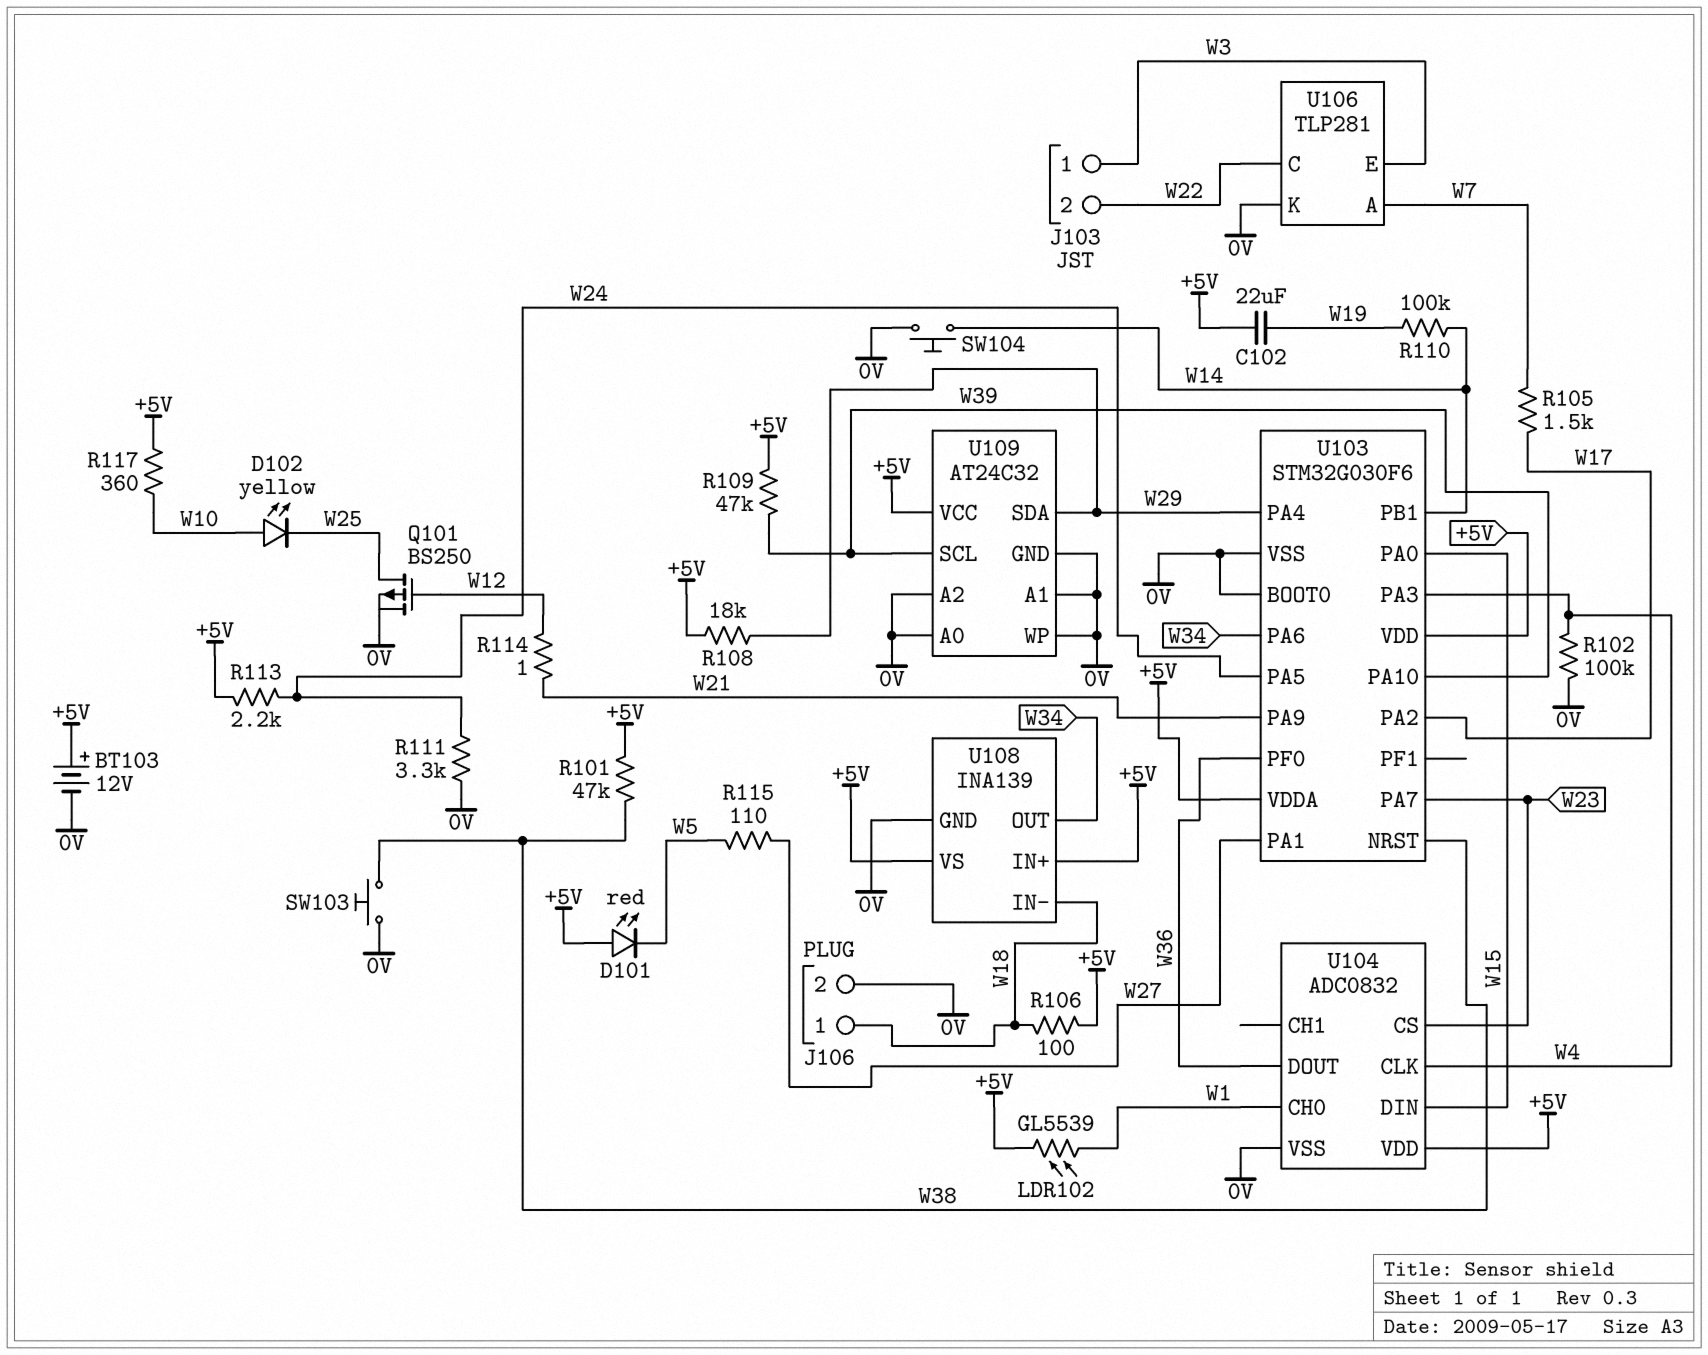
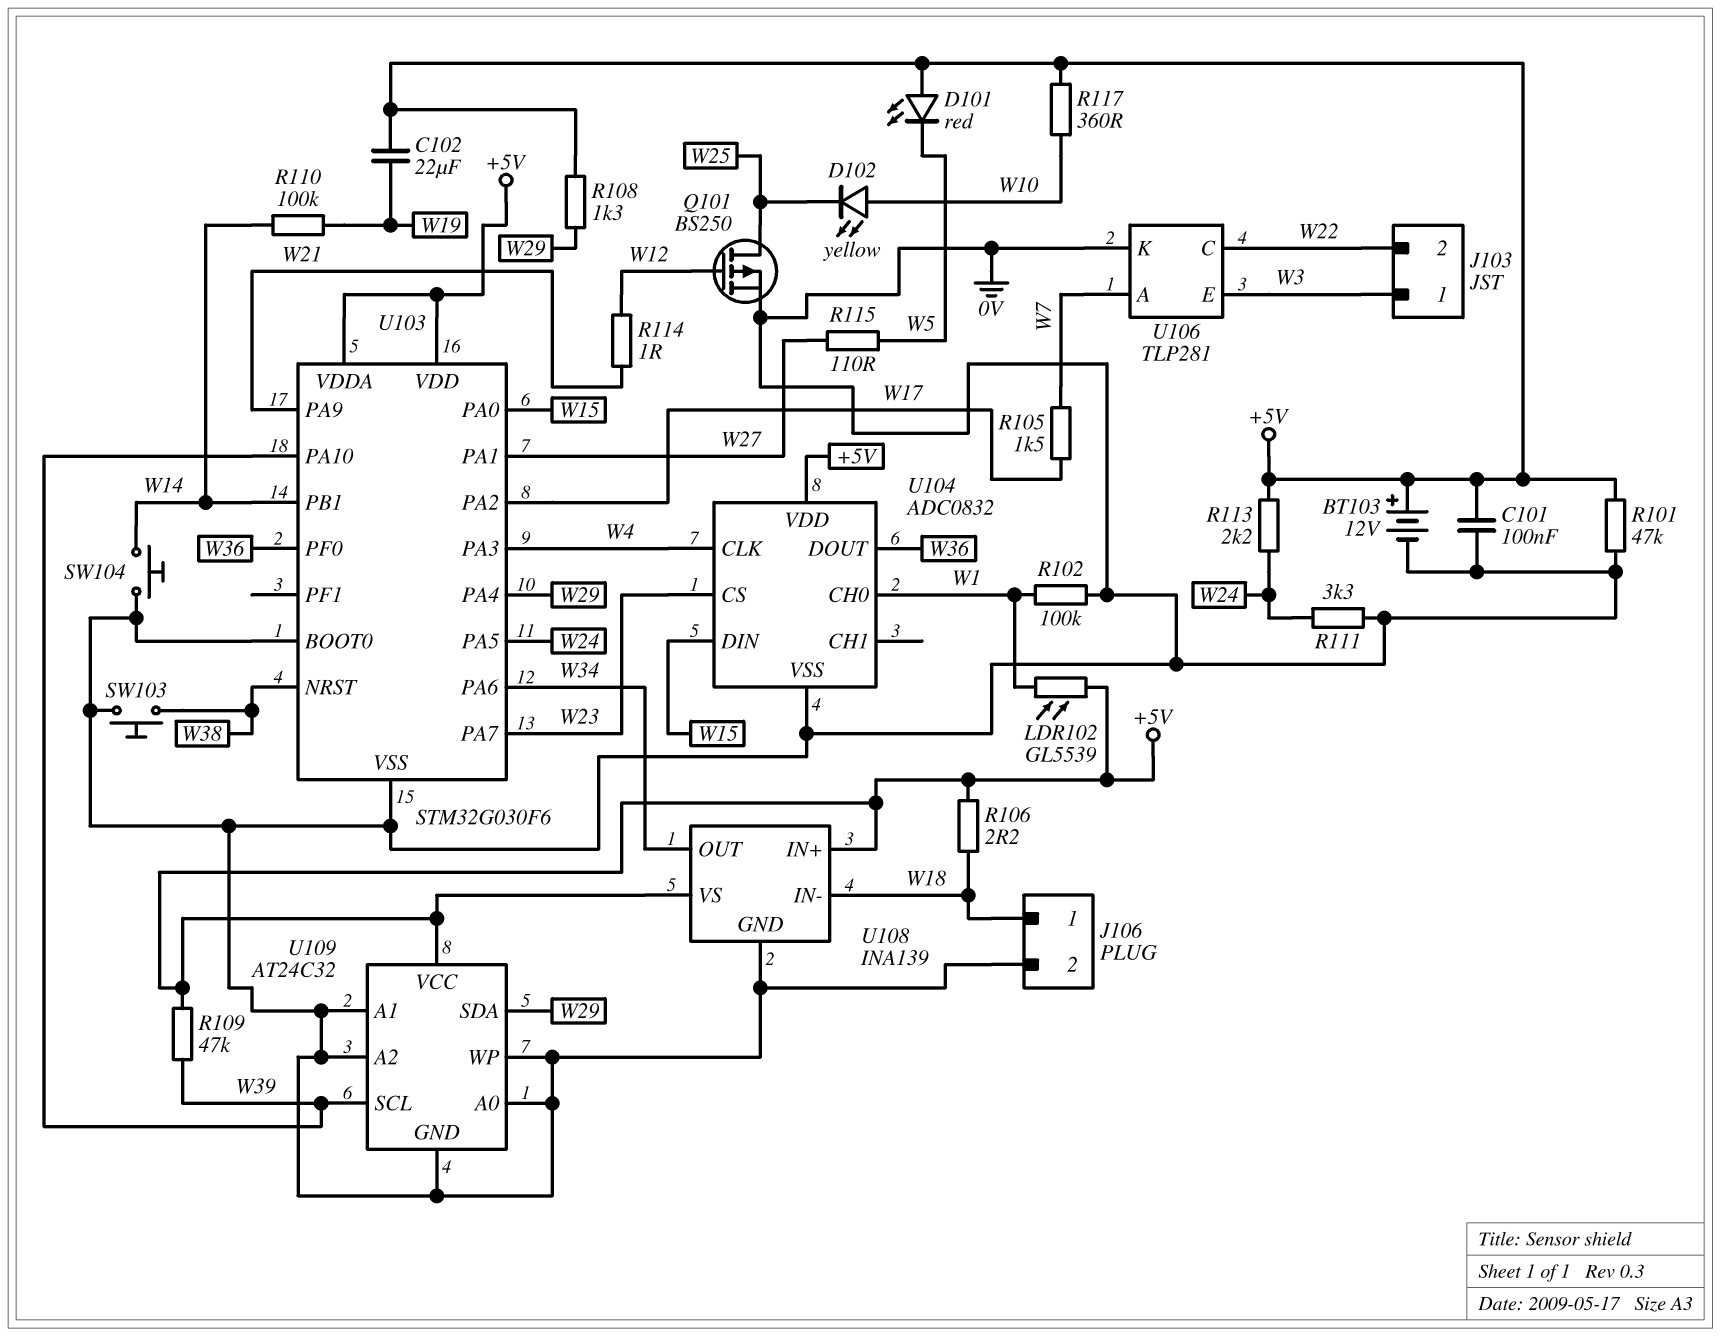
C101: none -> 100nF (+5V, 0V)
R101: 47k (+5V, W38) -> 47k (+5V, 0V)
R102: 100k (0V, W4) -> 100k (0V, W1)
R106: 100 (+5V, W18) -> 2.2 (+5V, W18)
R108: 18k (+5V, W29) -> 1.3k (+5V, W29)

